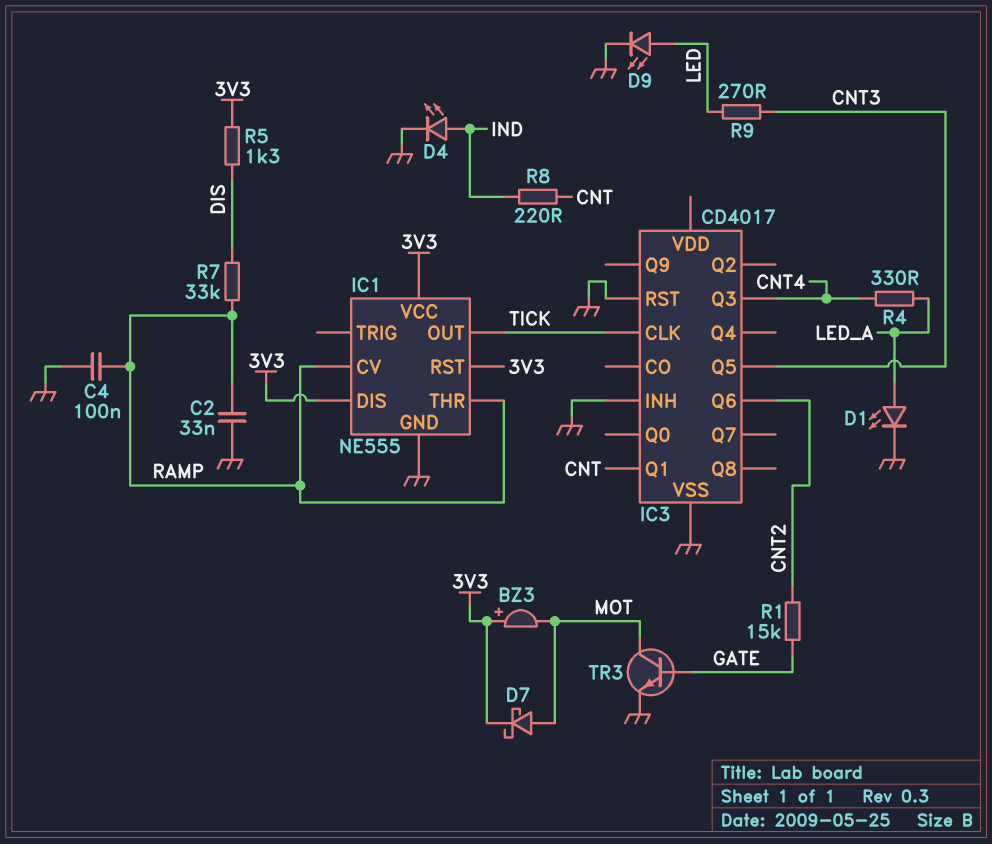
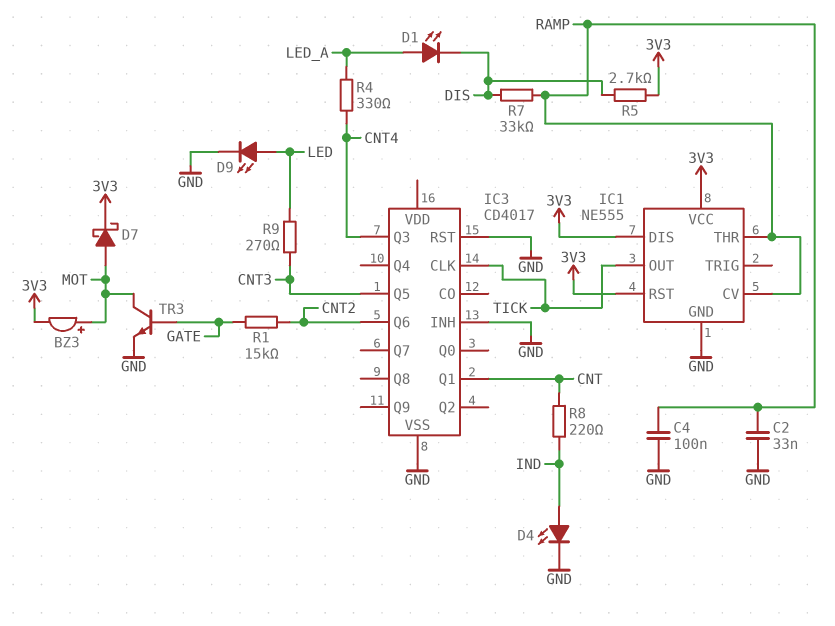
BZ3: buzzer (plus 3V3, minus MOT) -> buzzer (plus MOT, minus 3V3)
D1: LED (A LED_A, K GND) -> LED (A LED_A, K DIS)
R5: 1.3k (3V3, DIS) -> 2.7k (3V3, DIS)

